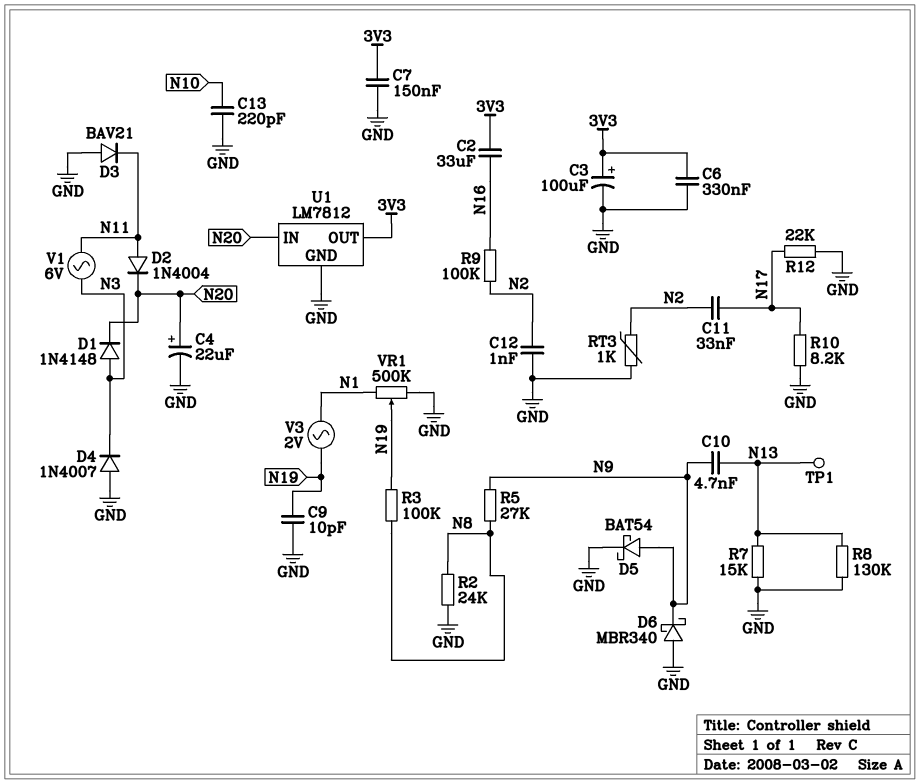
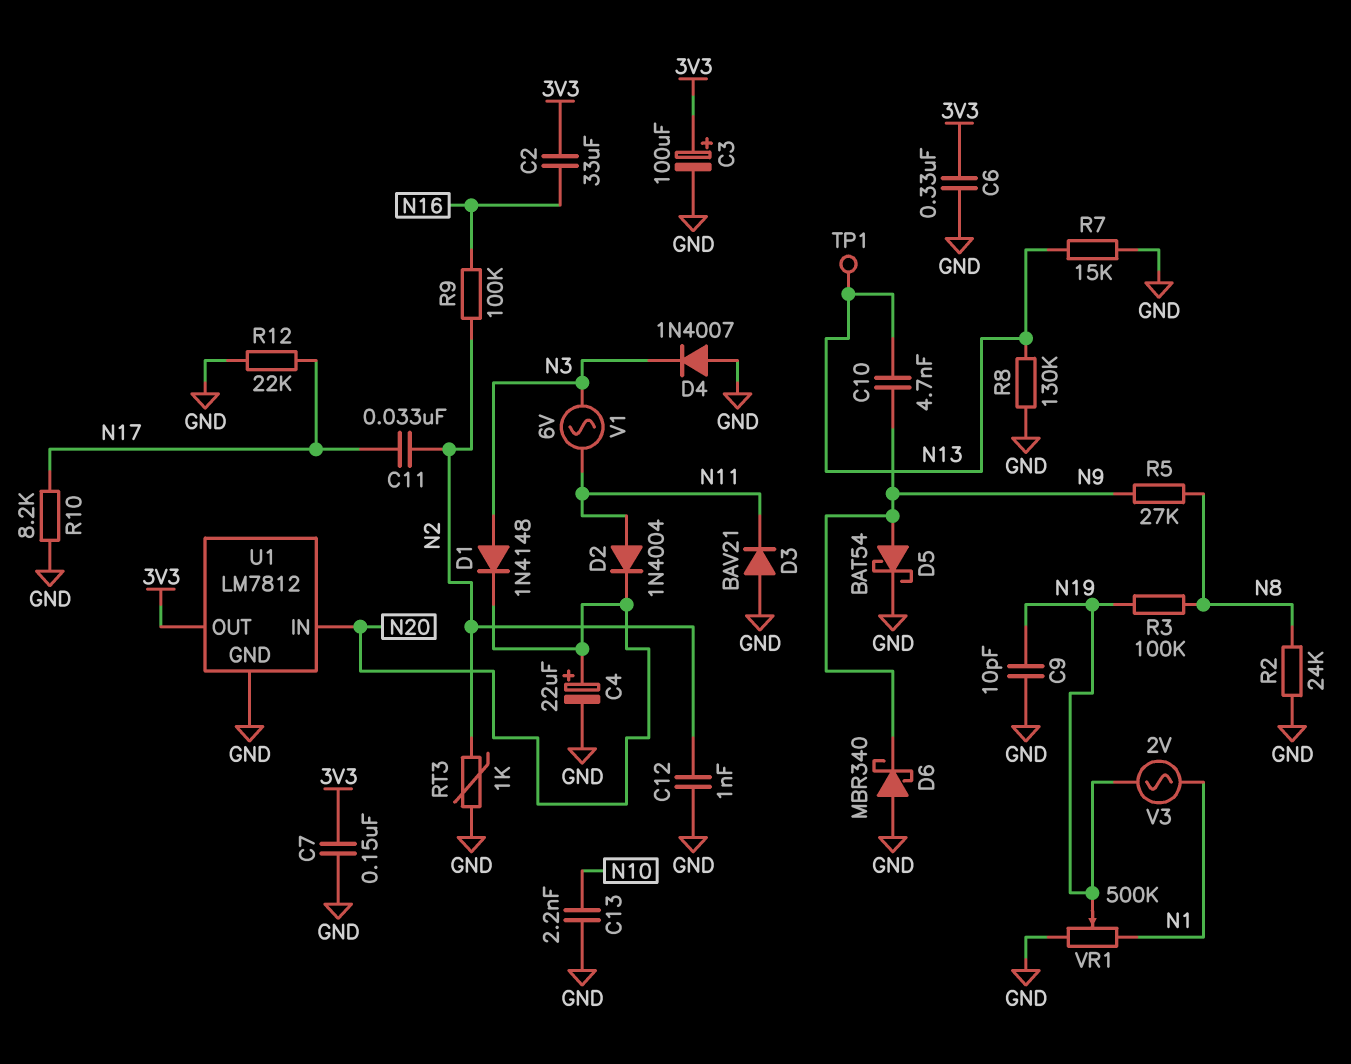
C13: 220pF (GND, N10) -> 2.2nF (GND, N10)

